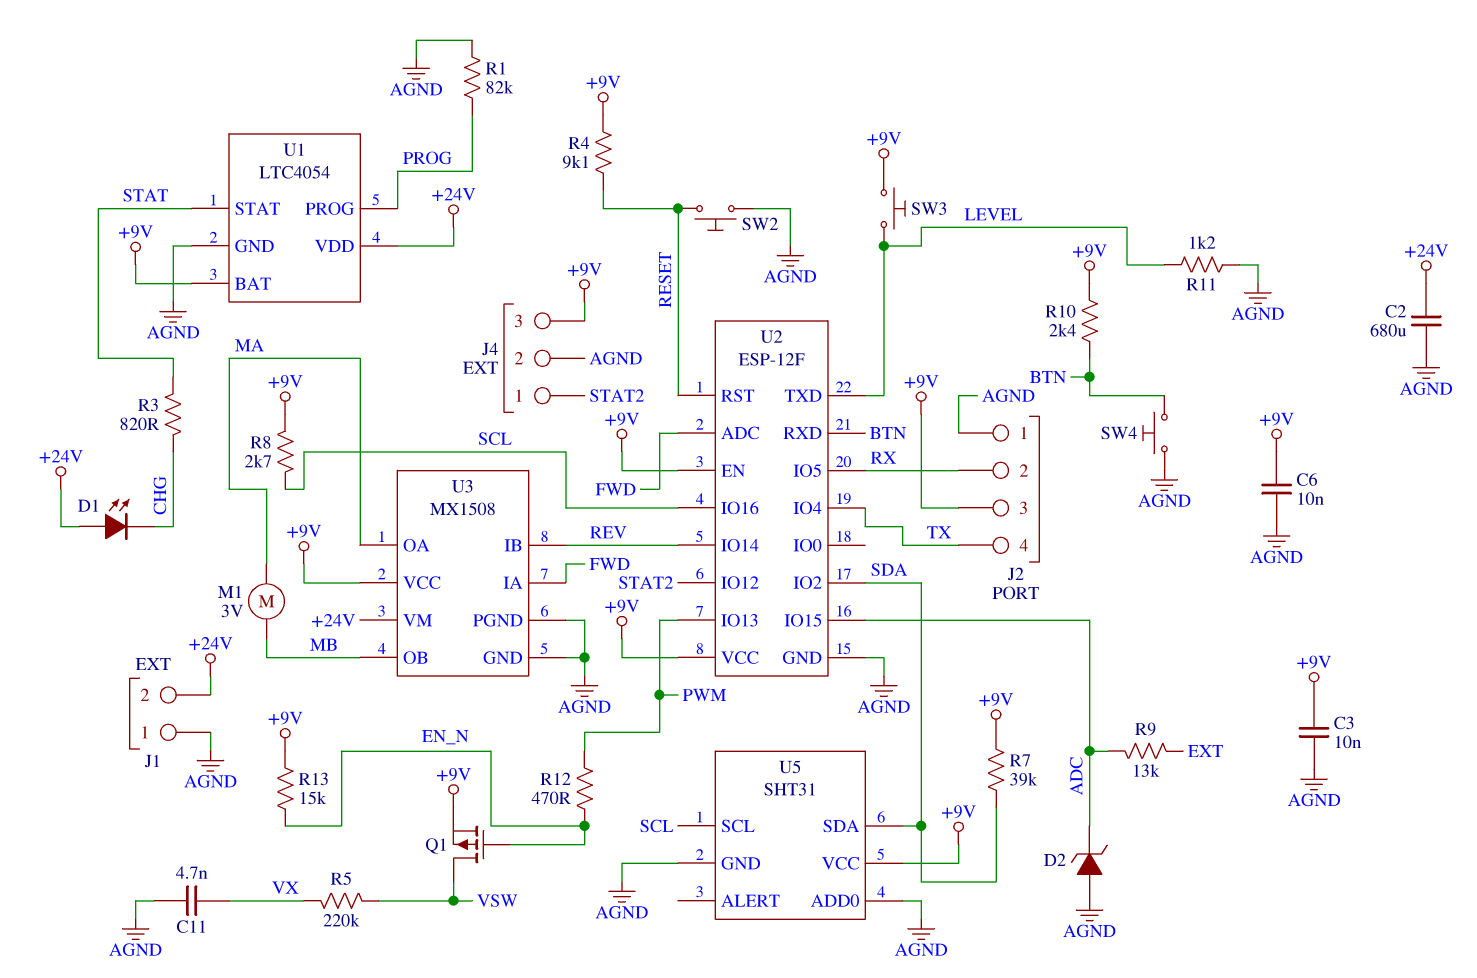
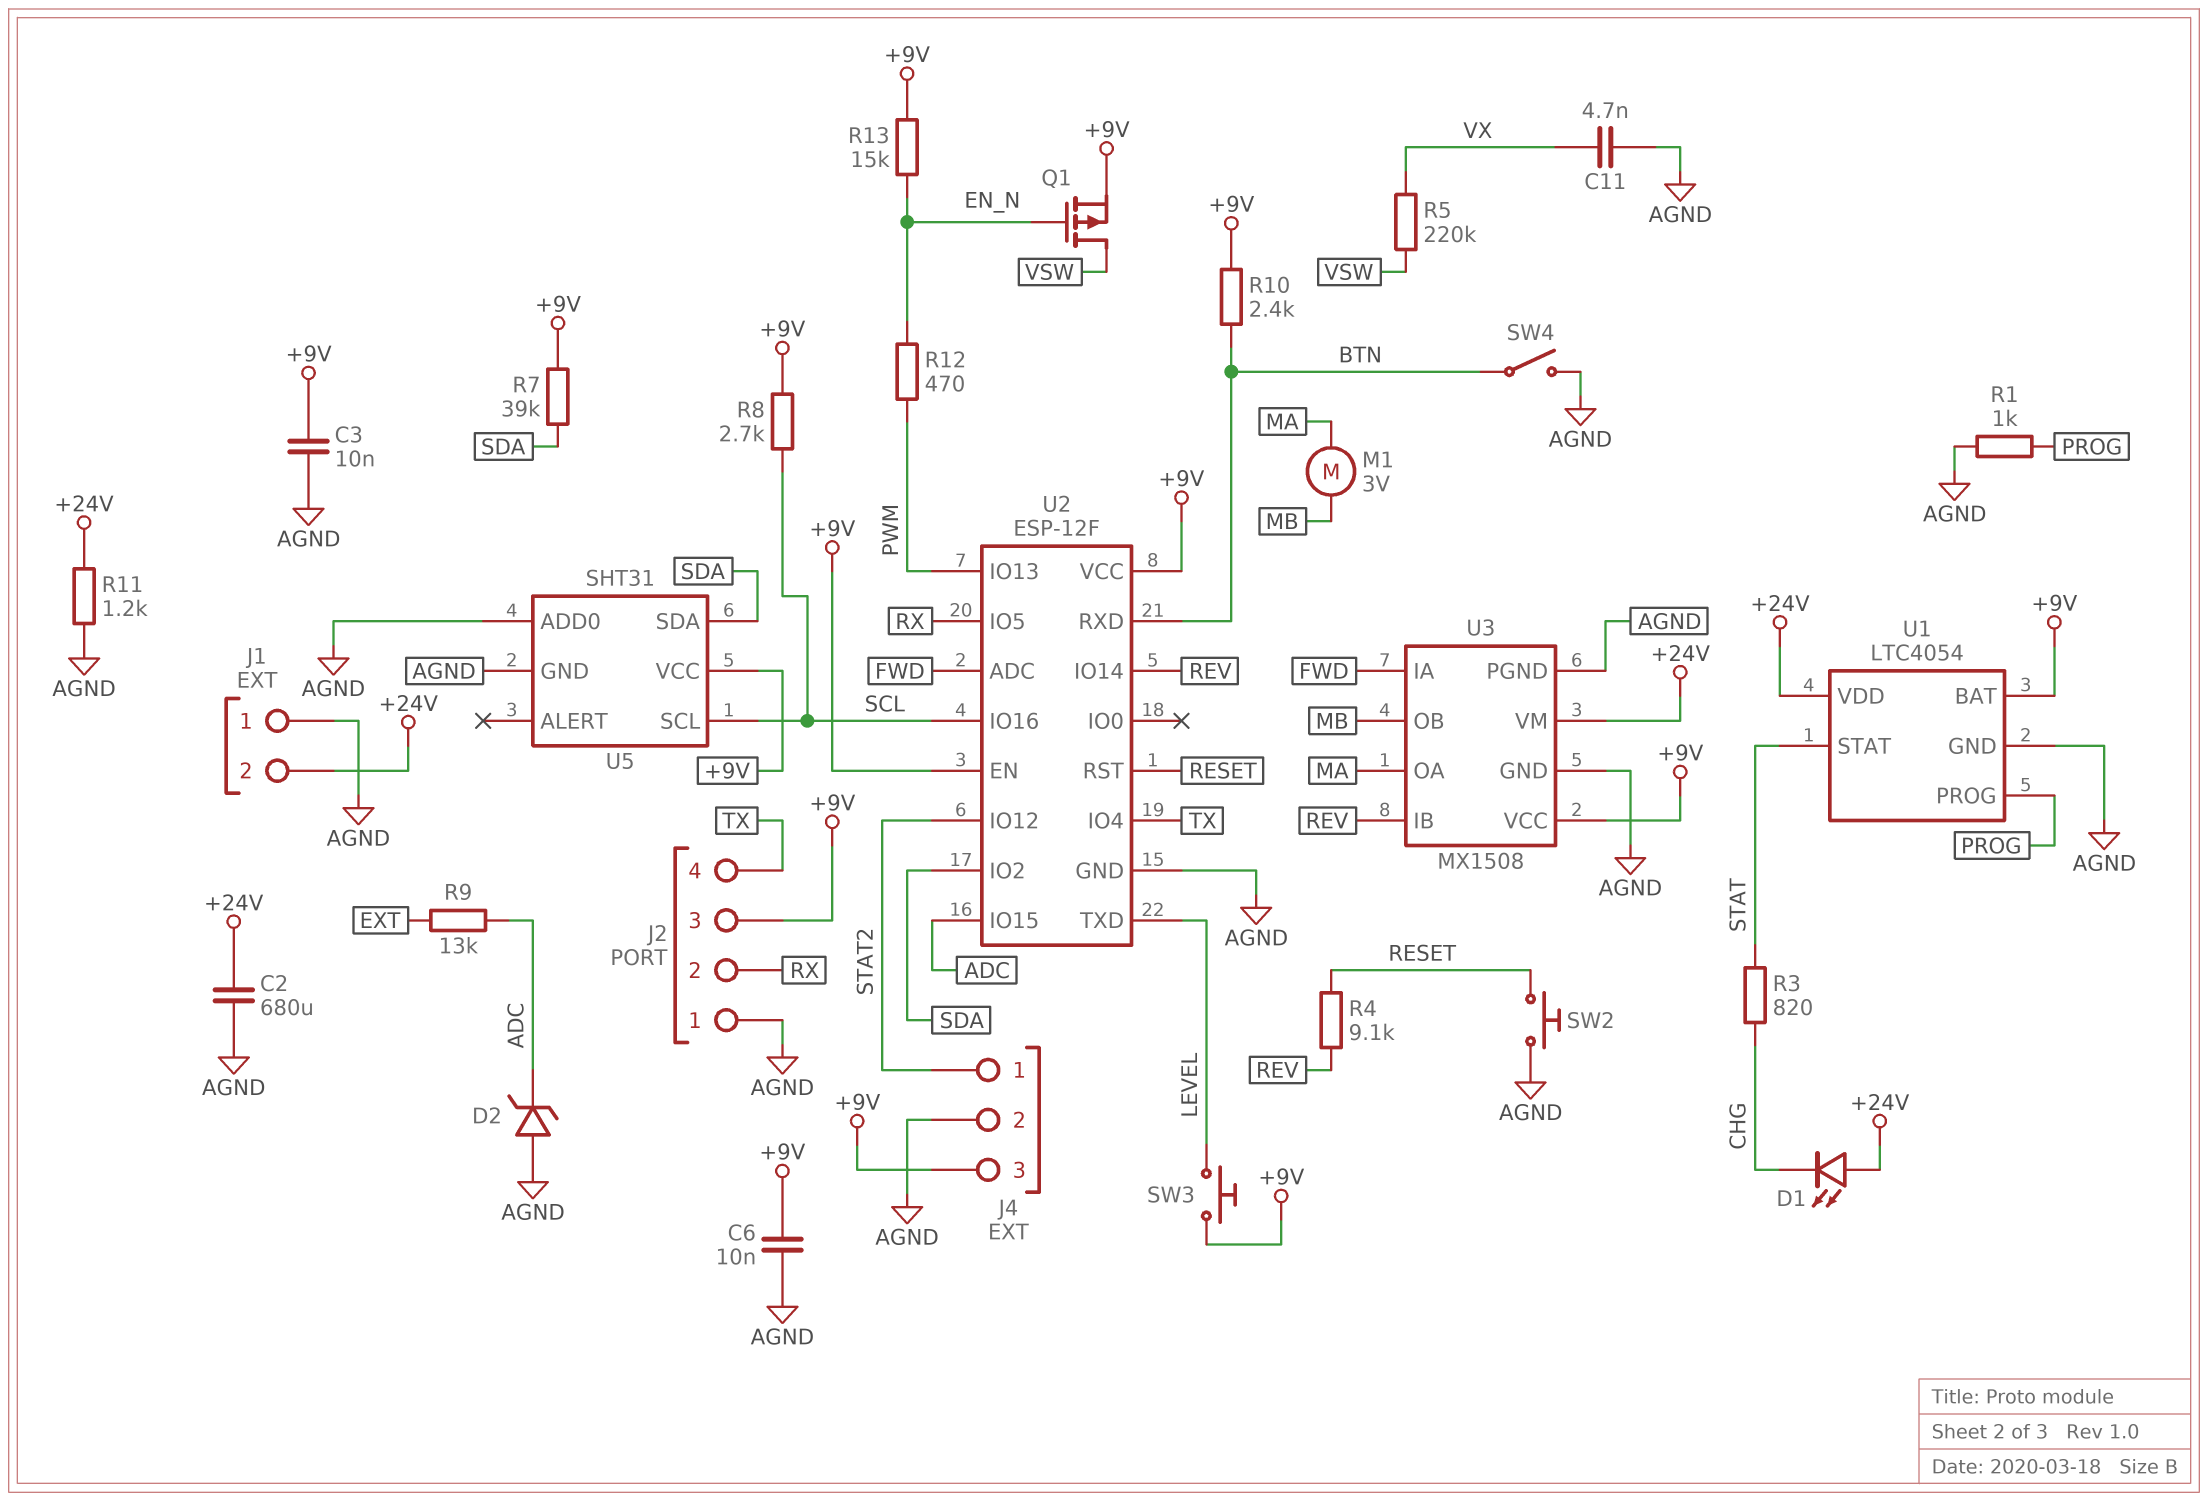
R1: 82k (AGND, PROG) -> 1k (AGND, PROG)
R4: 9.1k (+9V, RESET) -> 9.1k (RESET, REV)
R11: 1.2k (AGND, LEVEL) -> 1.2k (+24V, AGND)
SW4: button (AGND, BTN) -> switch (AGND, BTN)

